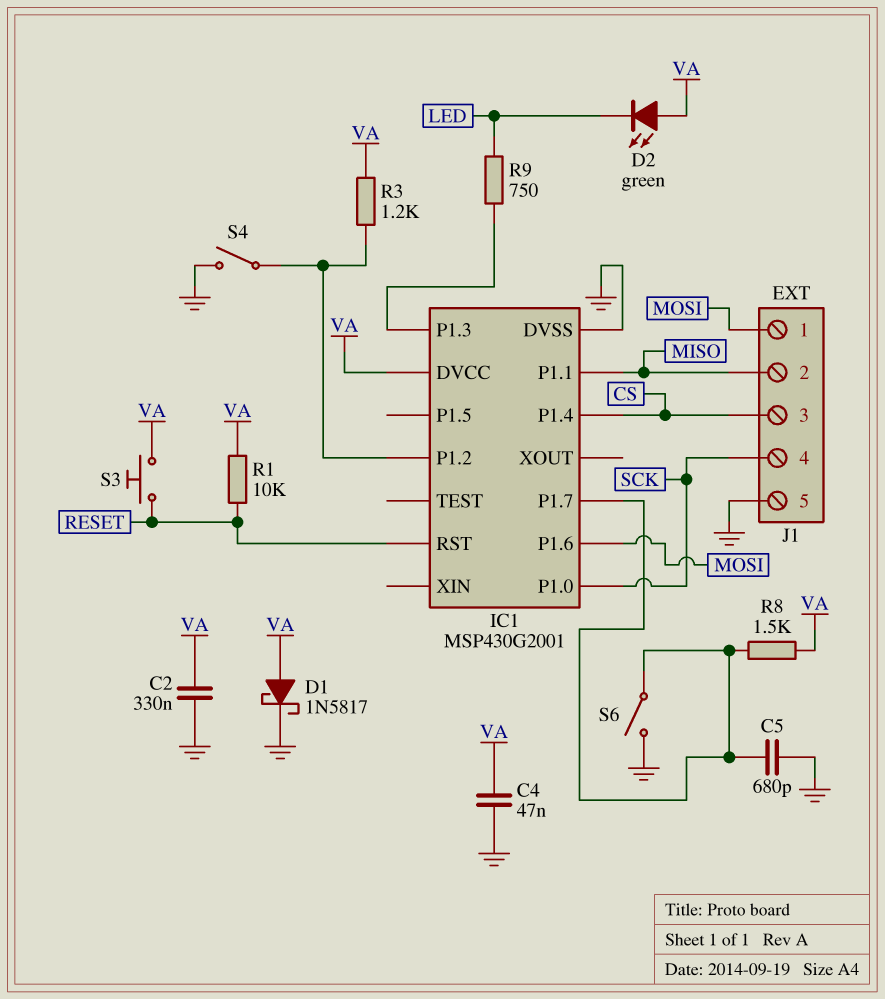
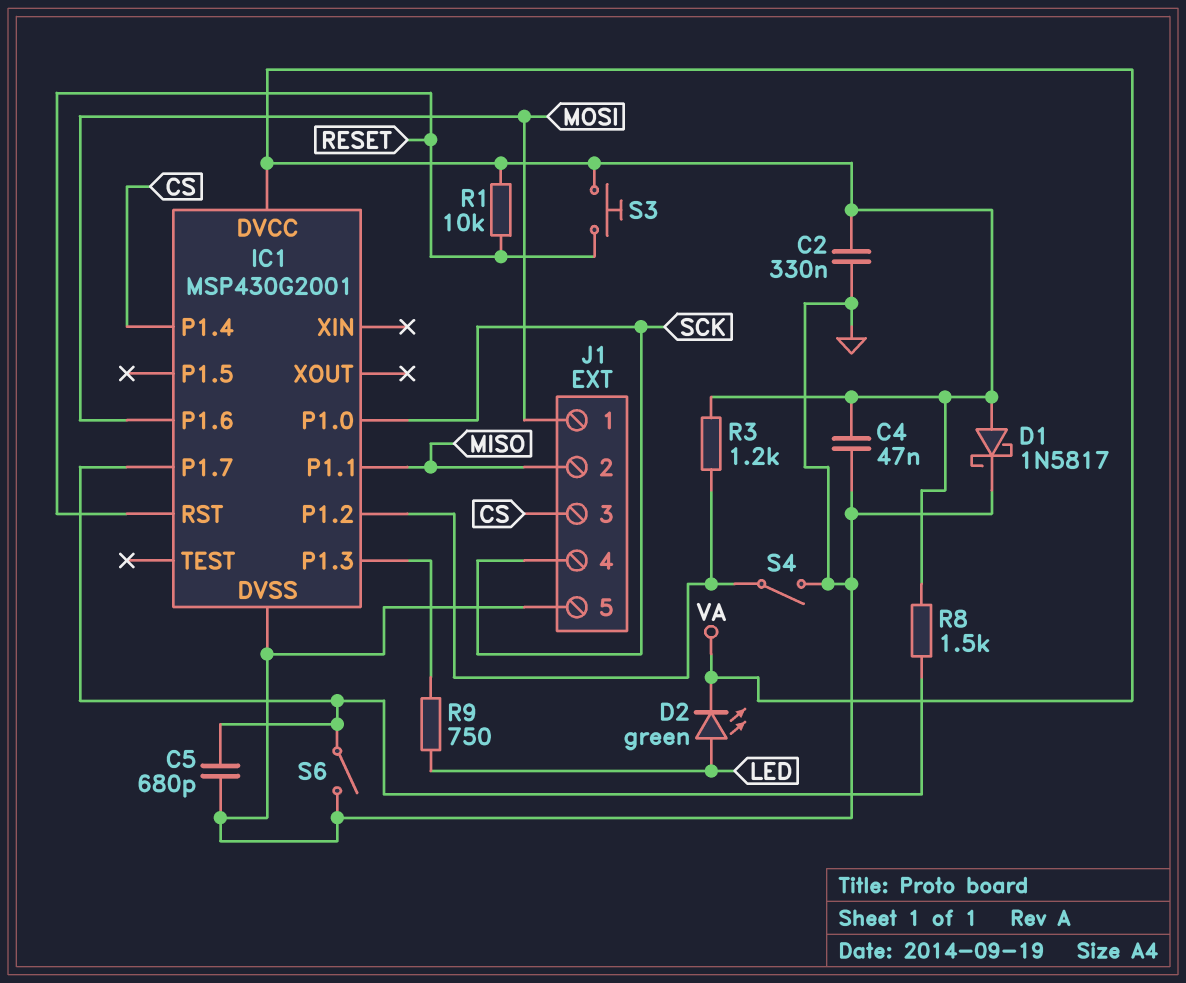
D2: LED green (A VA, K LED) -> LED green (A LED, K VA)

